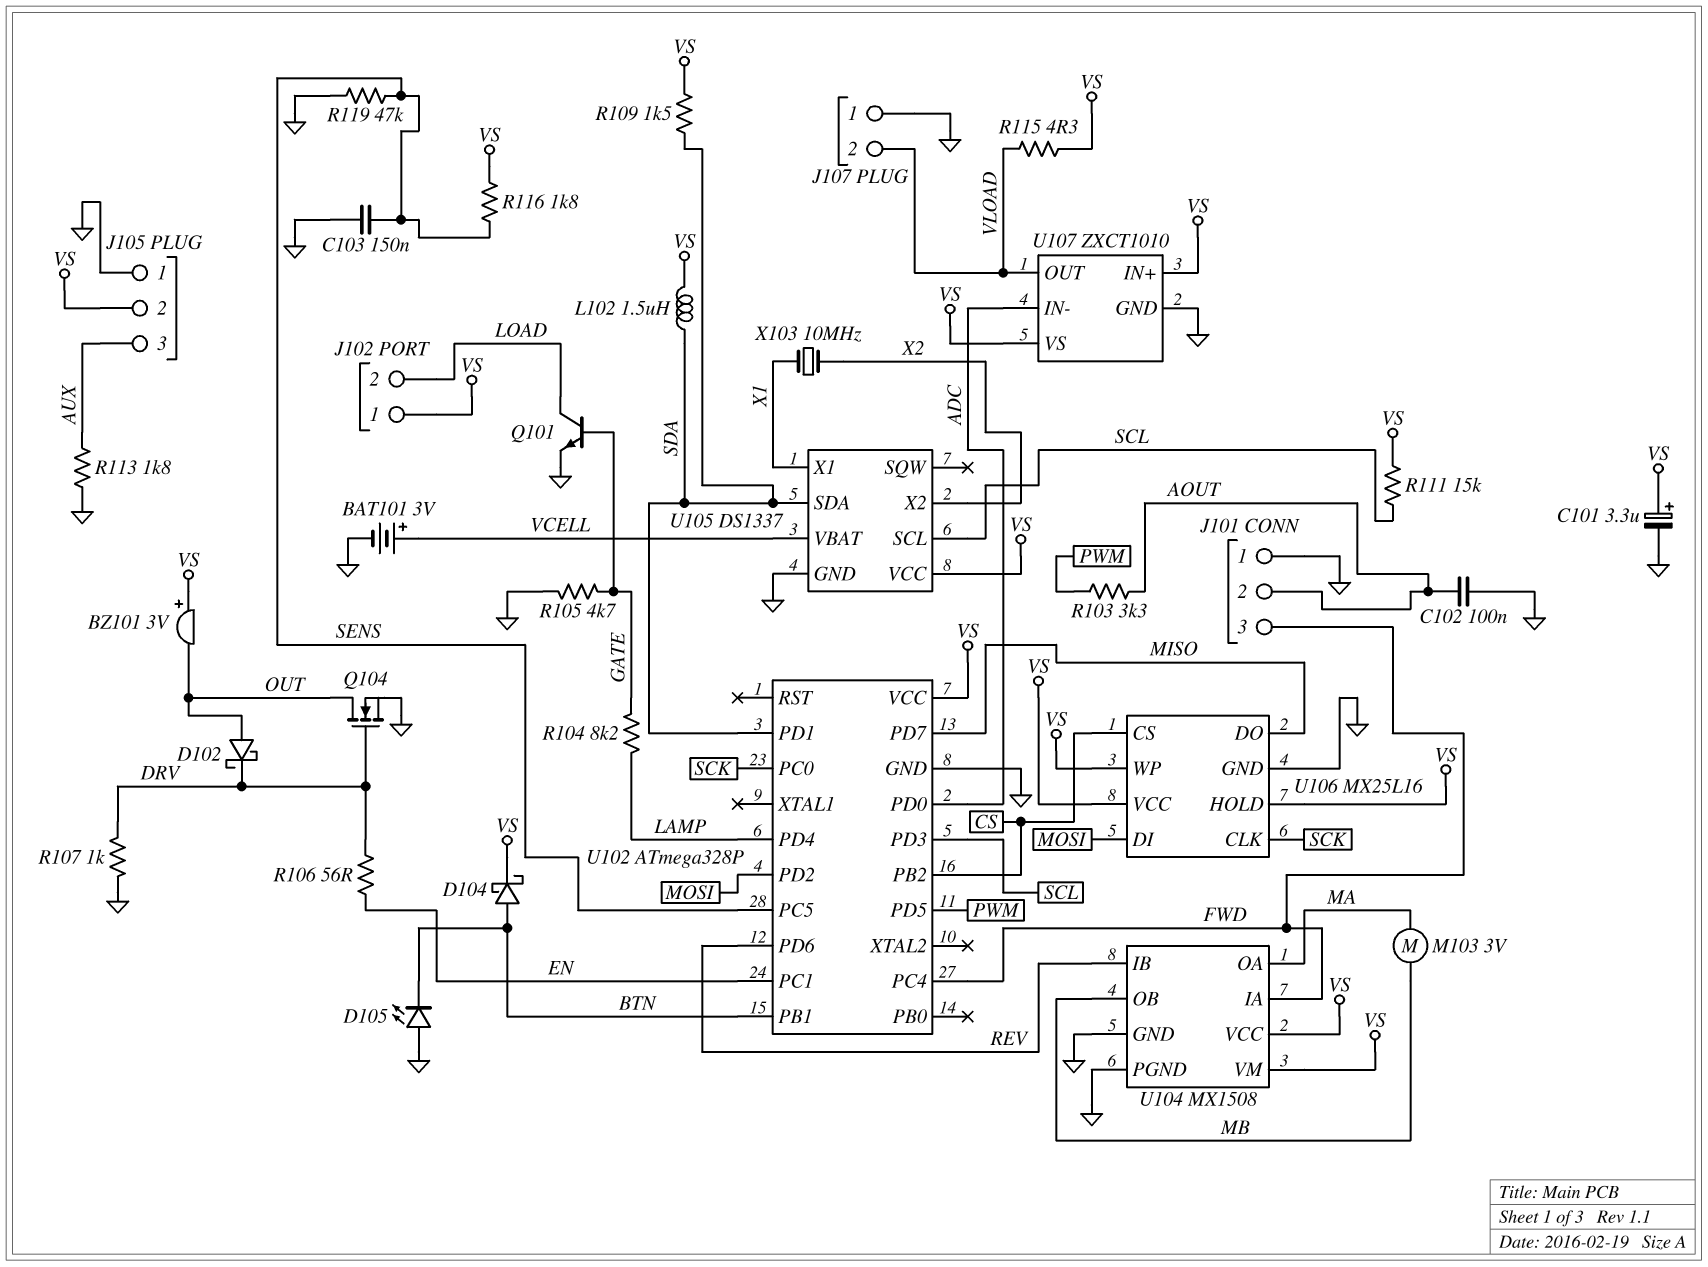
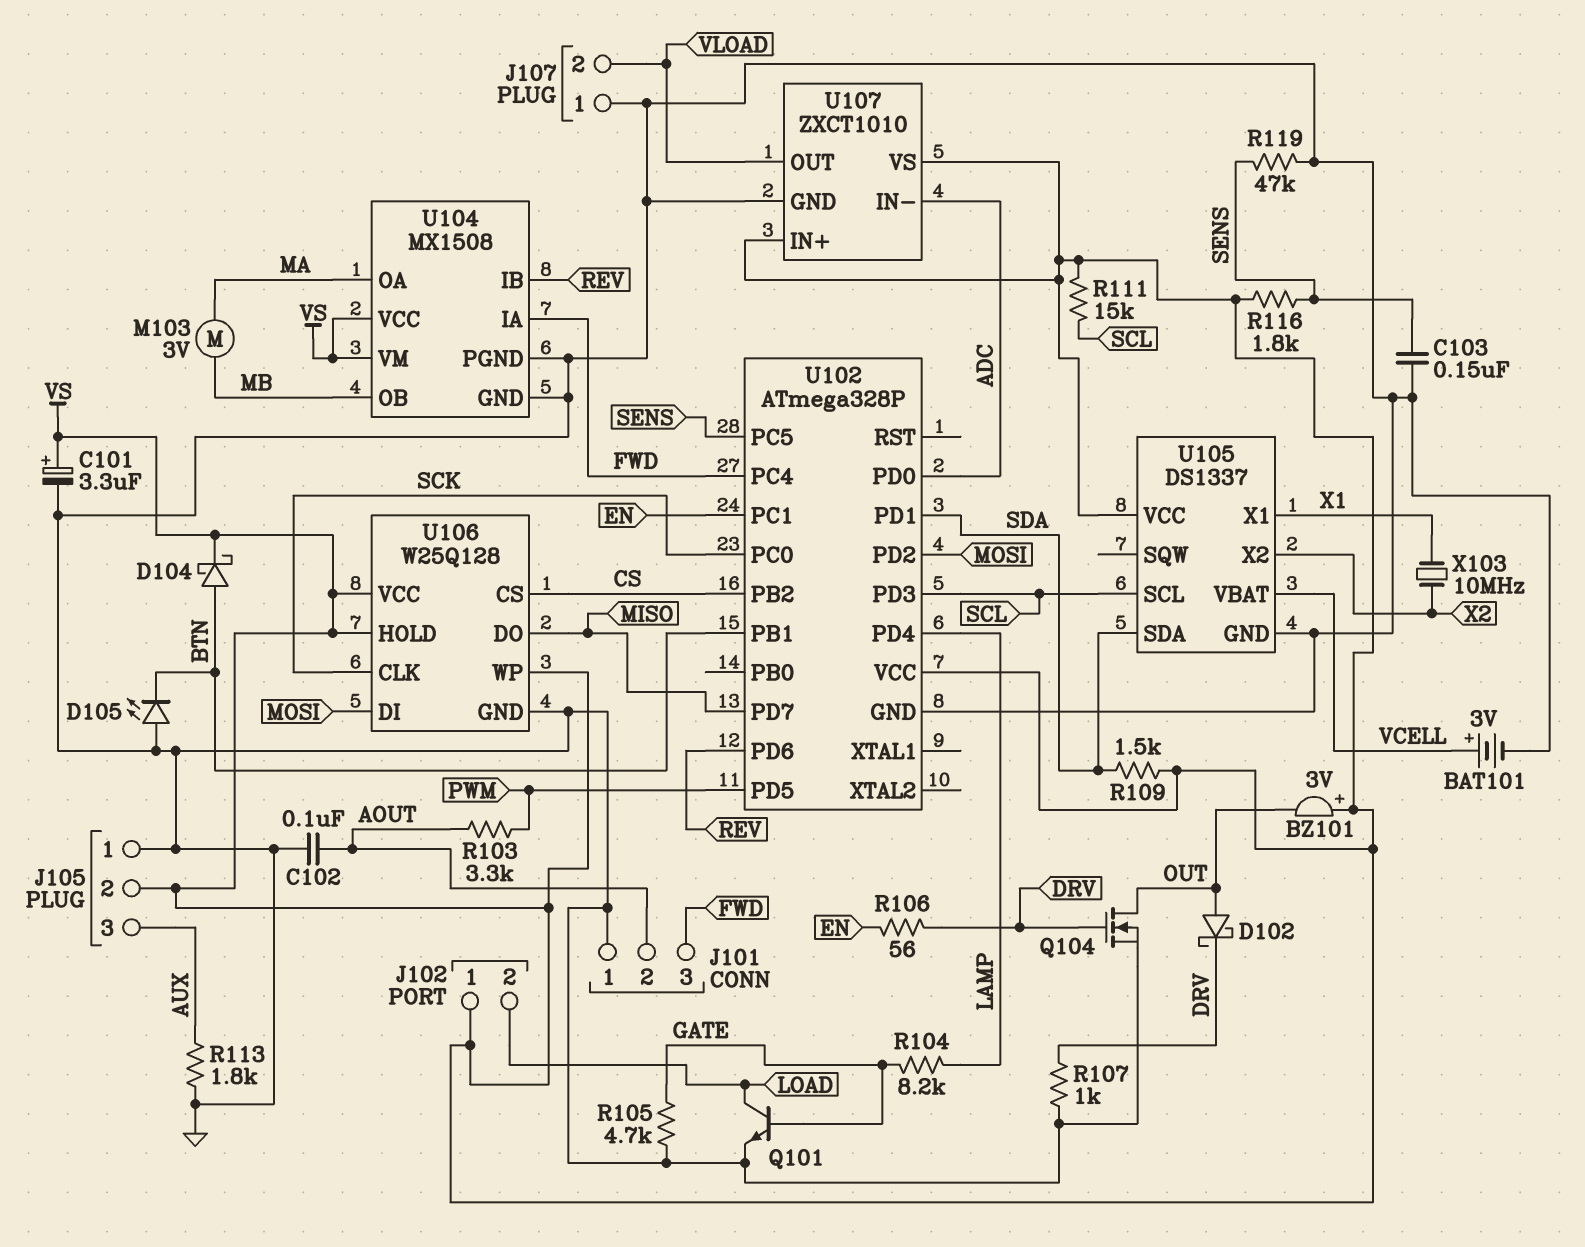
L102: 1.5uH (SDA, VS) -> none
R115: 4.3 (VLOAD, VS) -> none
U106: MX25L16 -> W25Q128

